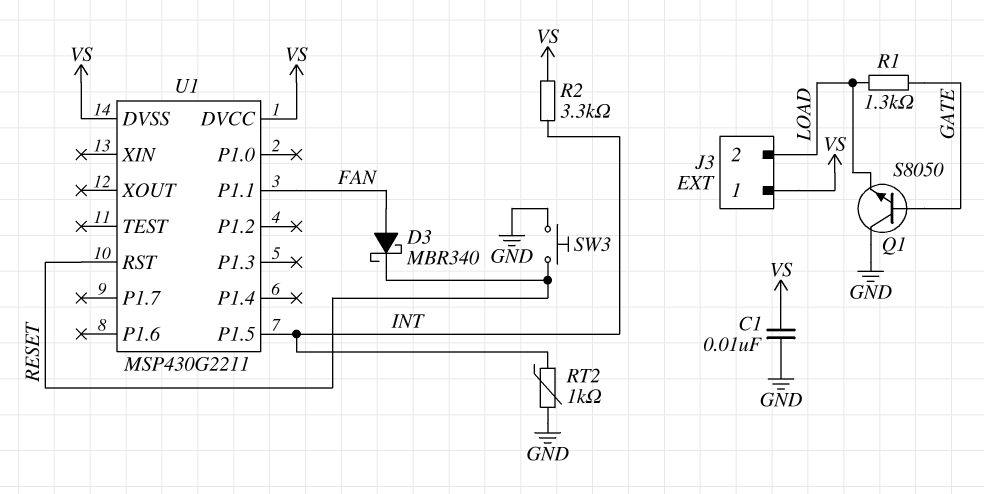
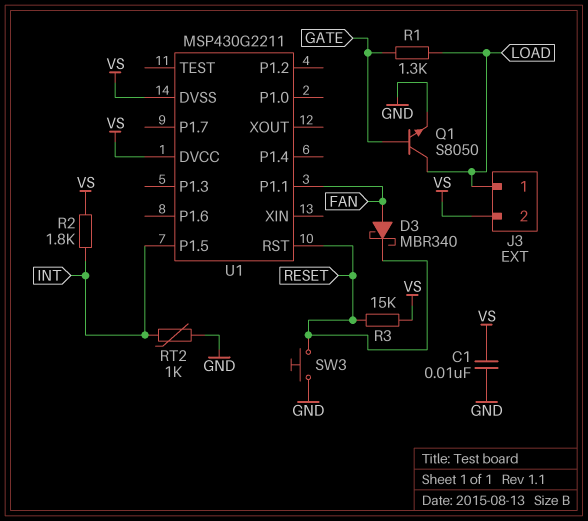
J3 pin 1: VS -> LOAD
J3 pin 2: LOAD -> VS
Q1: NPN S8050 (B GATE, C GND, E LOAD) -> NPN S8050 (B GATE, C LOAD, E GND)
R2: 3.3k (INT, VS) -> 1.8k (INT, VS)
R3: none -> 15k (RESET, VS)

